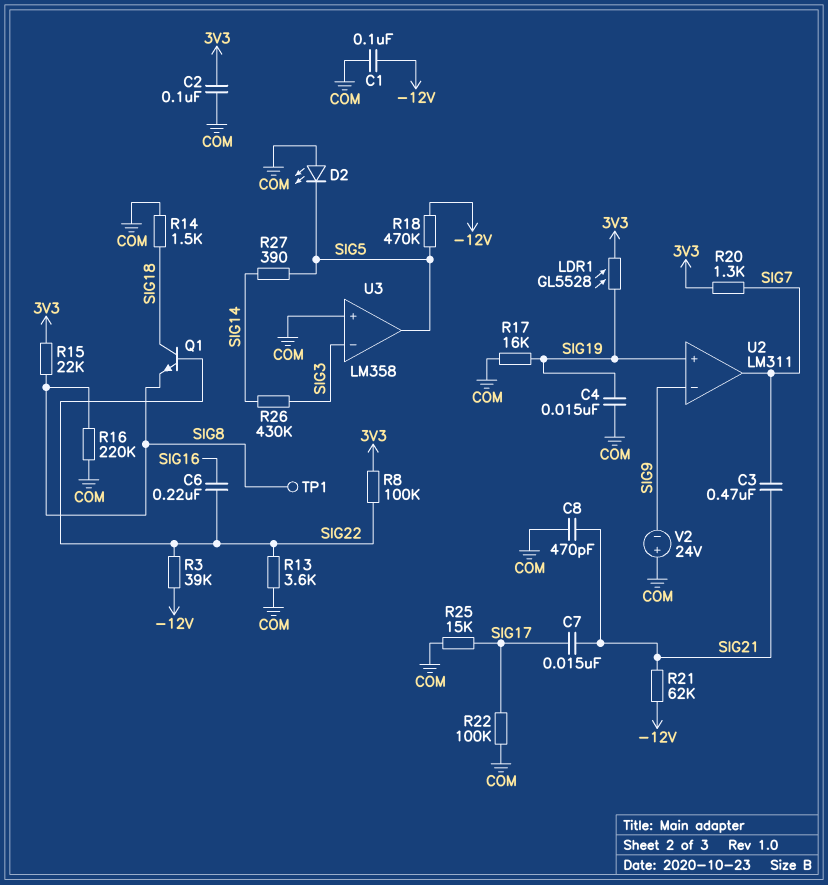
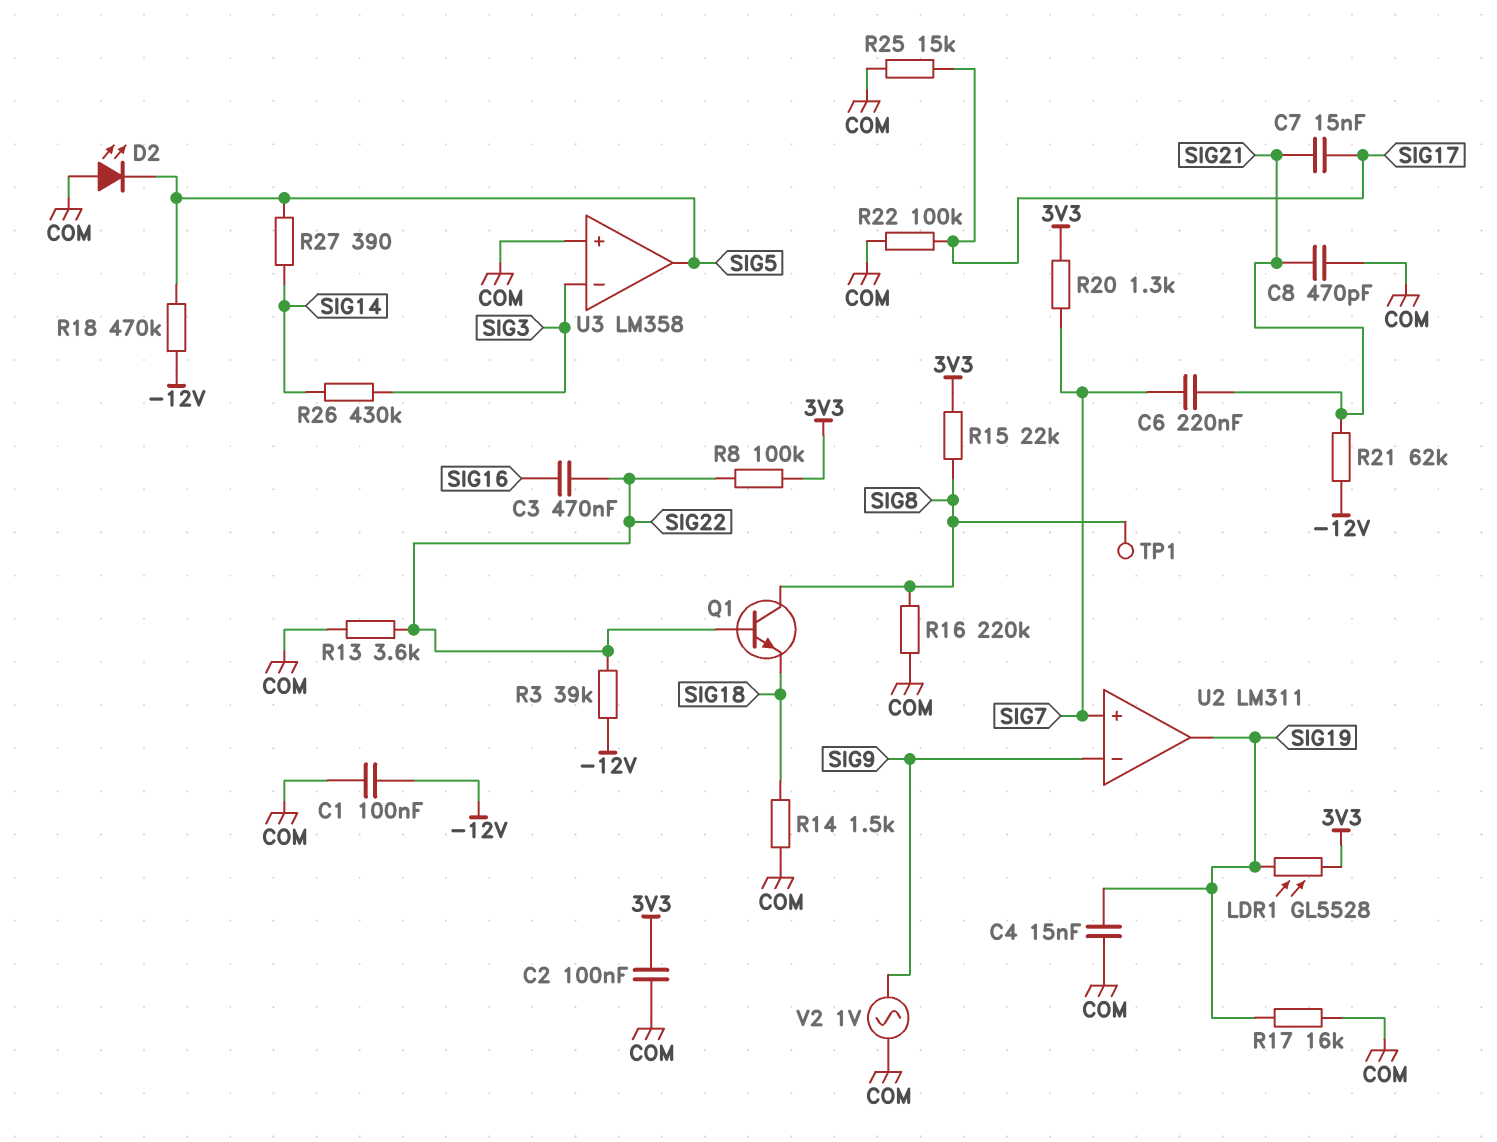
C3: 470nF (SIG7, SIG21) -> 470nF (SIG16, SIG22)
C6: 220nF (SIG16, SIG22) -> 220nF (SIG7, SIG21)
Q1: NPN (B SIG22, C SIG18, E SIG8) -> NPN (B SIG22, C SIG8, E SIG18)
U2 pin in+: SIG19 -> SIG7
U2 pin out: SIG7 -> SIG19
V2: 24V (plus COM, minus SIG9) -> AC 1V (COM, SIG9)

